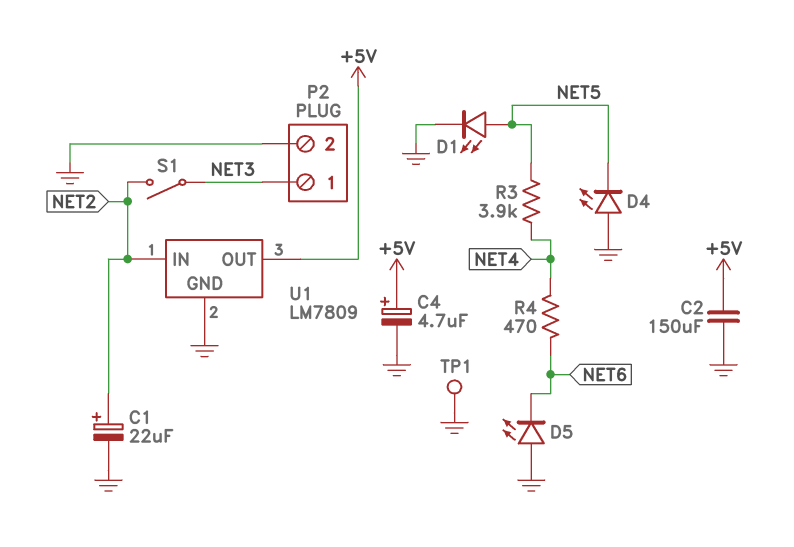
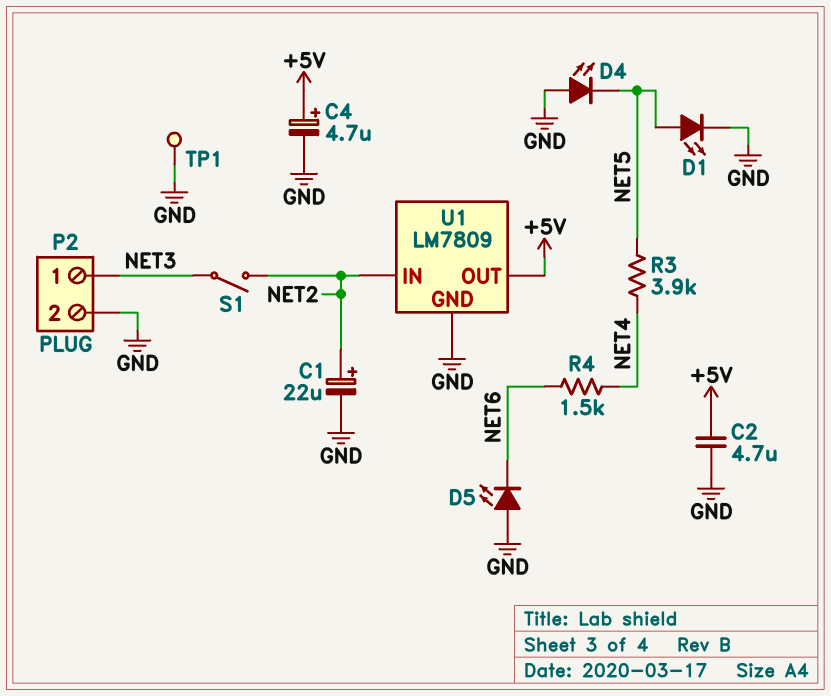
C2: 150uF (+5V, GND) -> 4.7uF (+5V, GND)
R4: 470 (NET4, NET6) -> 1.5k (NET4, NET6)

